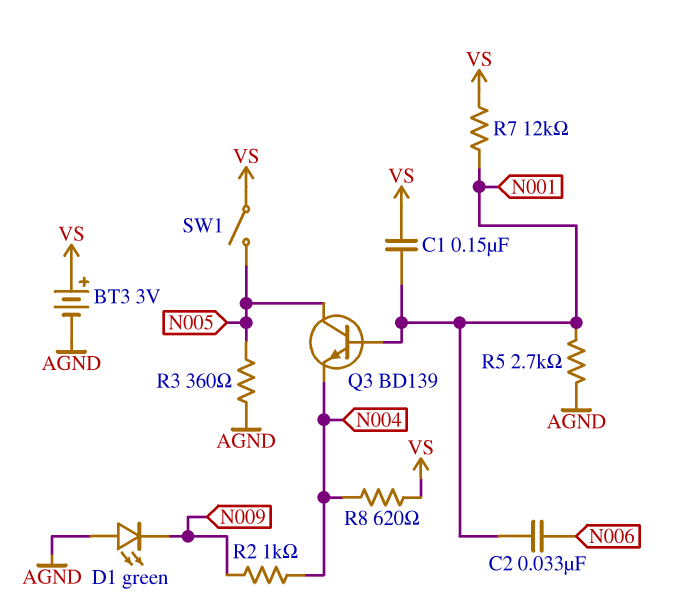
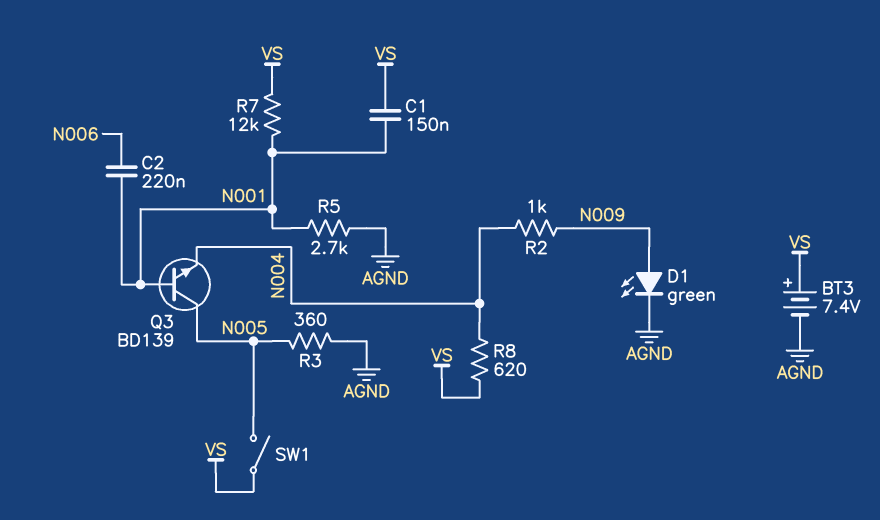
BT3: 3V (plus VS, minus AGND) -> 7.4V (plus VS, minus AGND)
C2: 33nF (N001, N006) -> 220nF (N001, N006)
D1: LED green (A AGND, K N009) -> LED green (A N009, K AGND)

